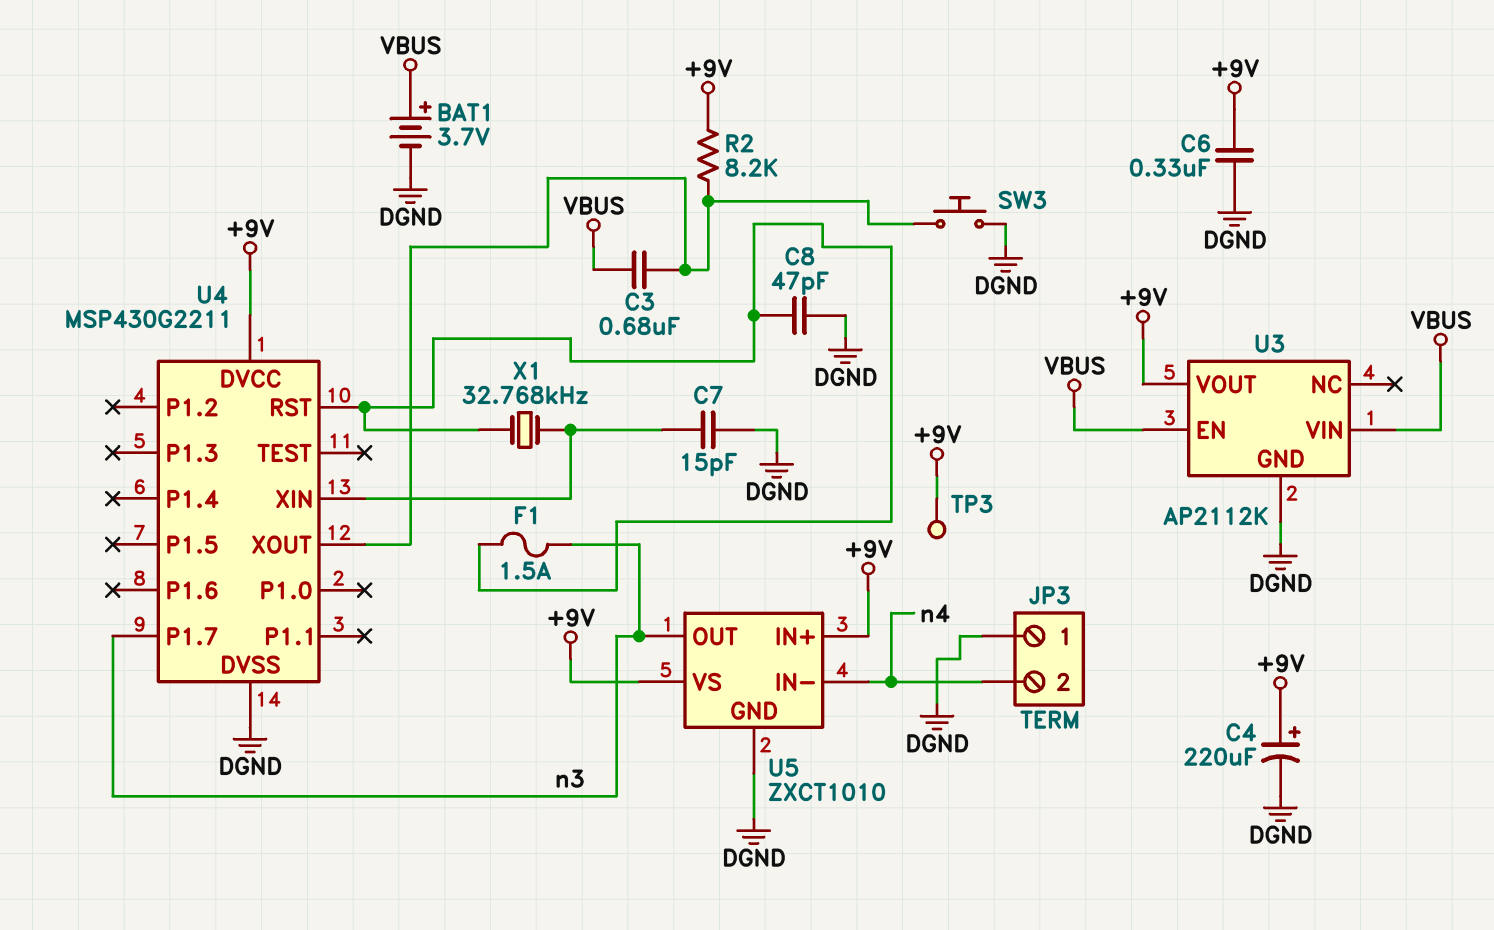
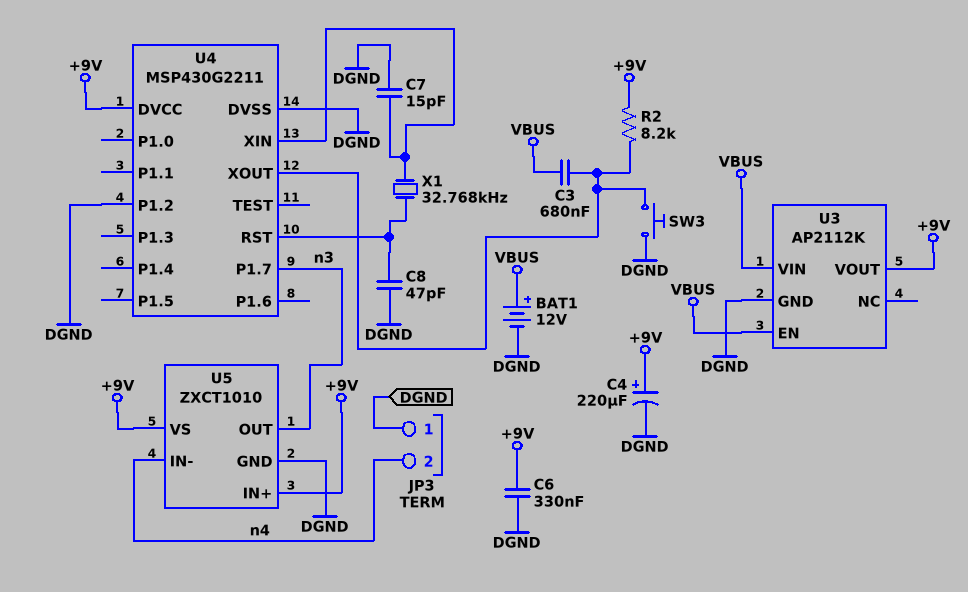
BAT1: 3.7V (plus VBUS, minus DGND) -> 12V (plus VBUS, minus DGND)
F1: 1.5A (U4/RST, n3) -> none
TP3: test point (+9V) -> none
U4 pin P1.2: none -> DGND

